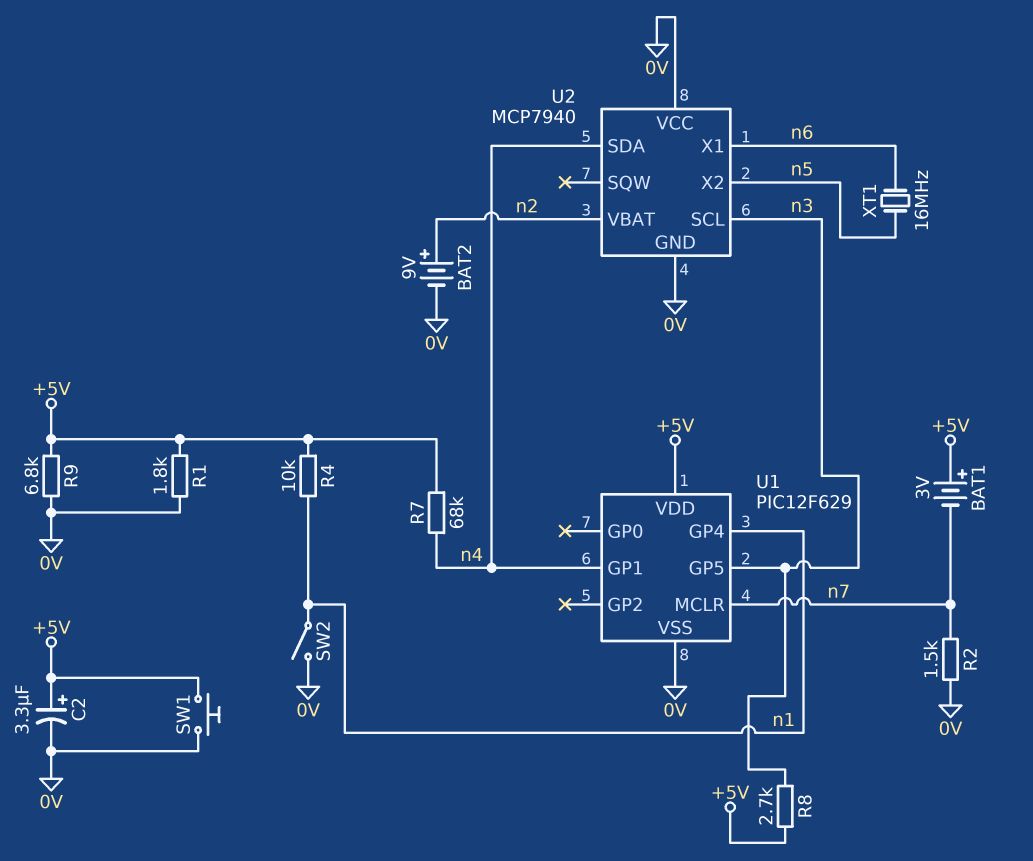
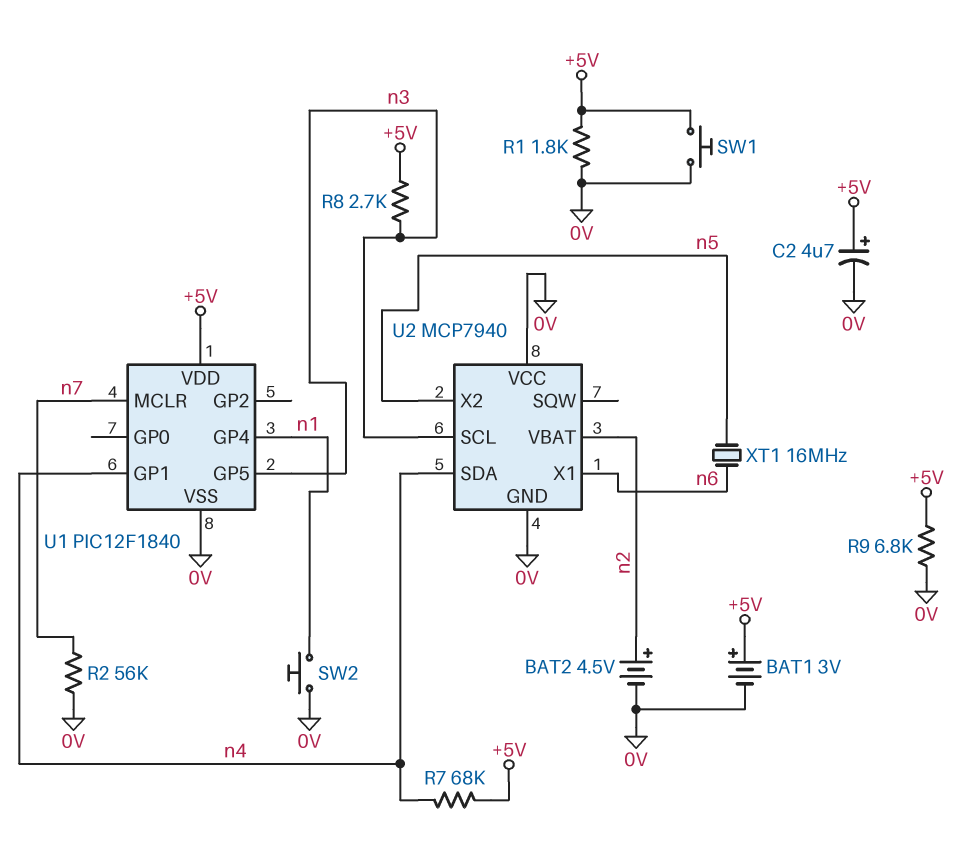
BAT1: 3V (plus +5V, minus n7) -> 3V (plus +5V, minus 0V)
BAT2: 9V (plus n2, minus 0V) -> 4.5V (plus n2, minus 0V)
C2: 3.3uF (plus +5V, minus 0V) -> 4.7uF (plus +5V, minus 0V)
R2: 1.5k (0V, n7) -> 56k (0V, n7)
R4: 10k (+5V, n1) -> none
SW2: switch (0V, n1) -> button (0V, n1)
U1: PIC12F629 -> PIC12F1840

